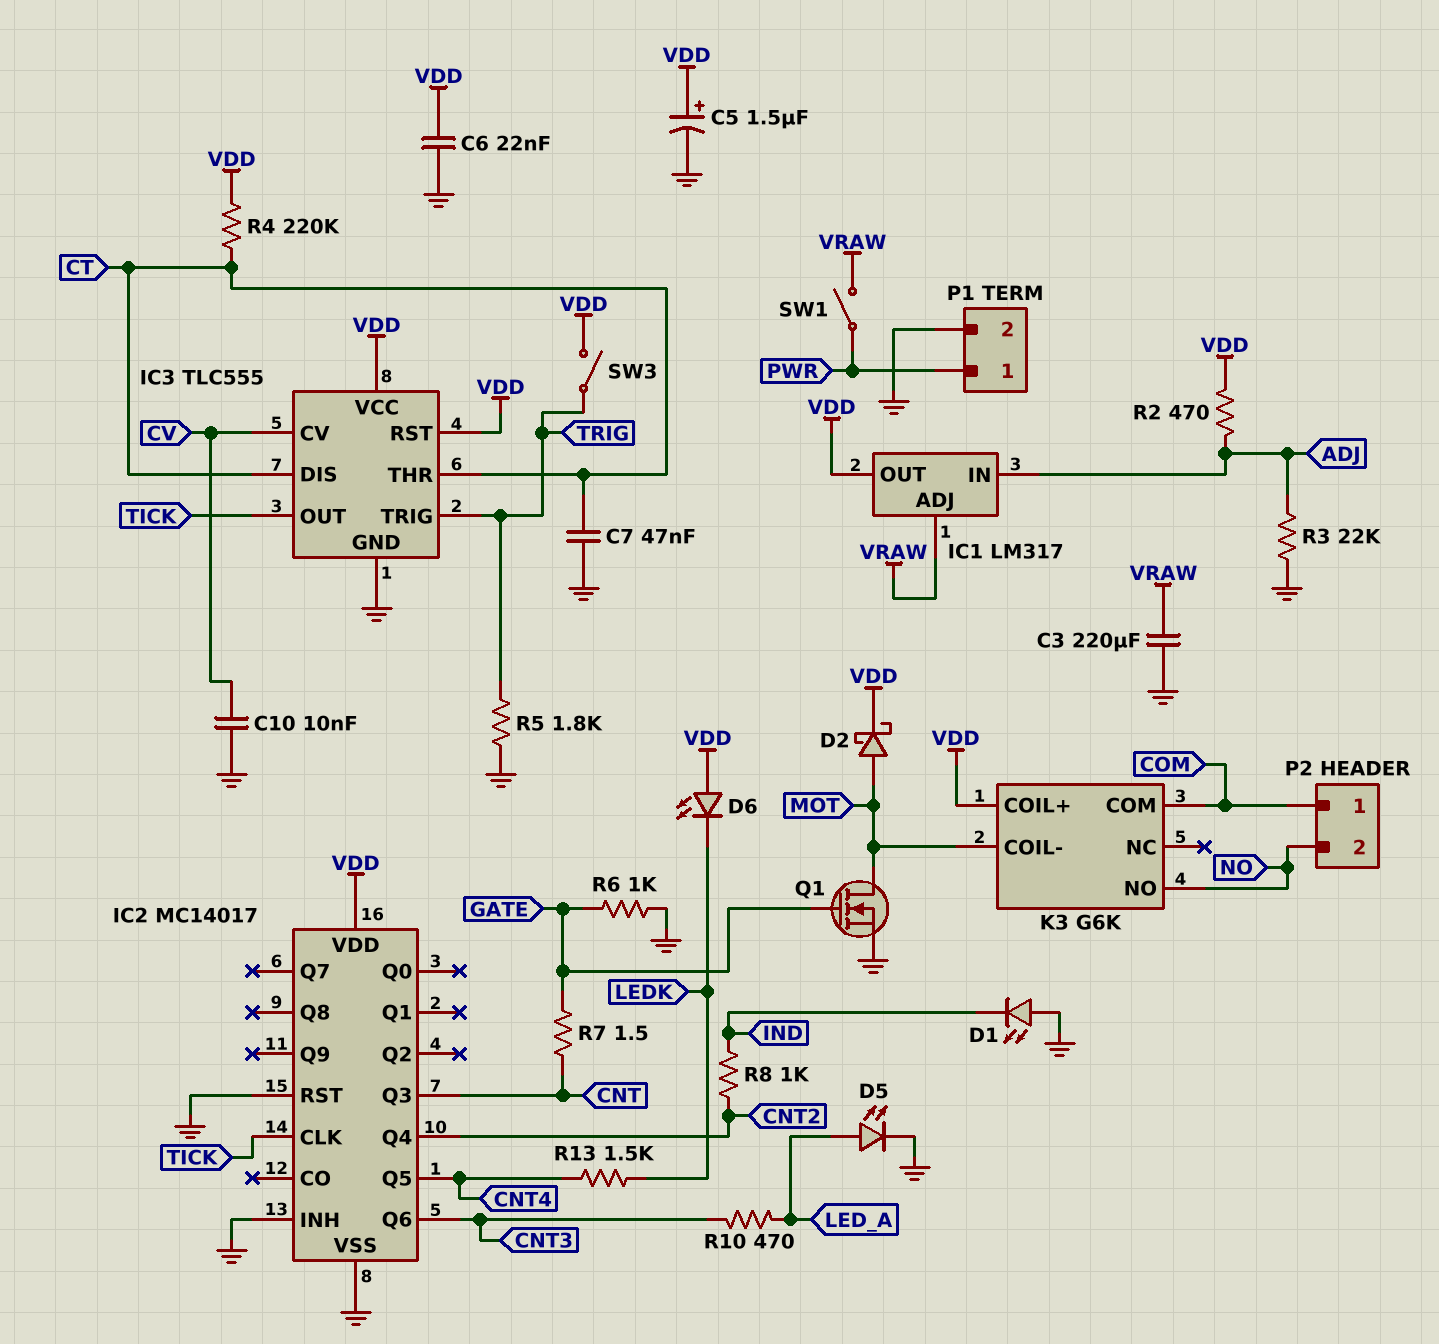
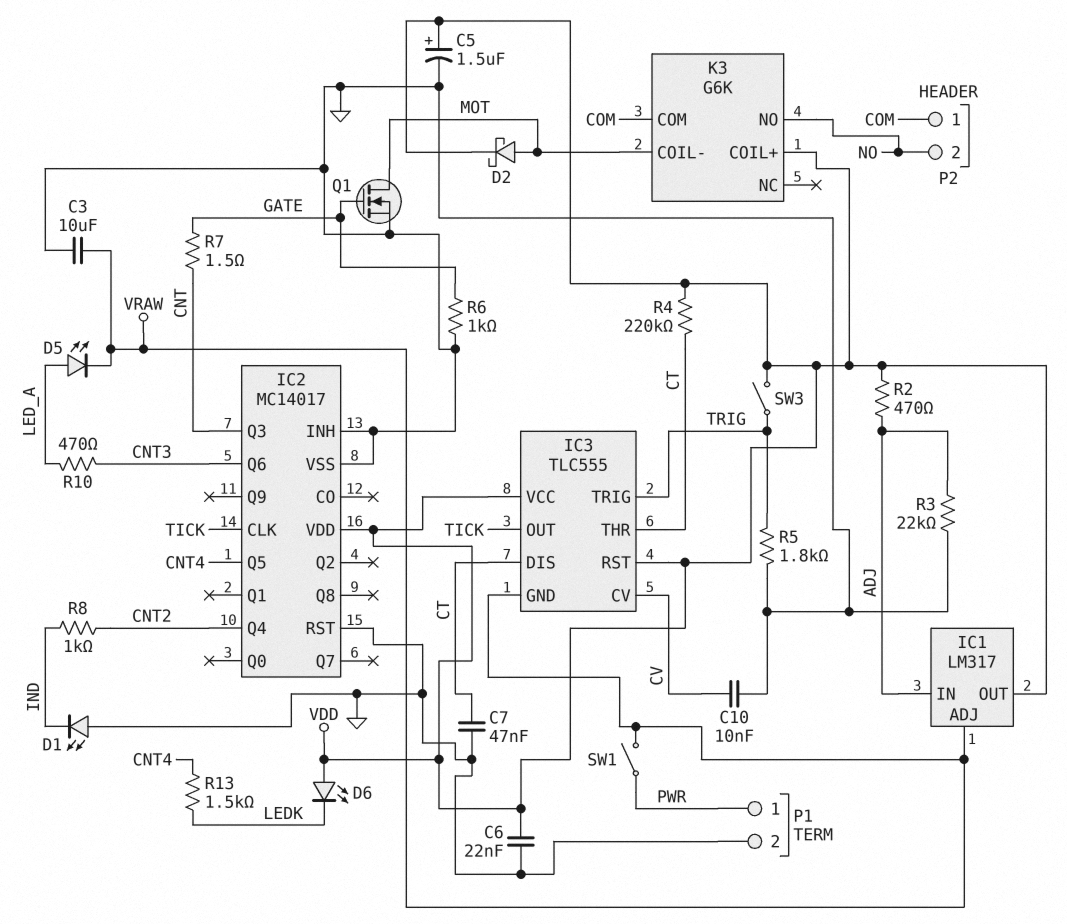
C3: 220uF (GND, VRAW) -> 10uF (GND, VRAW)
D5: LED (A LED_A, K GND) -> LED (A LED_A, K VRAW)
IC3 pin GND: GND -> VRAW

